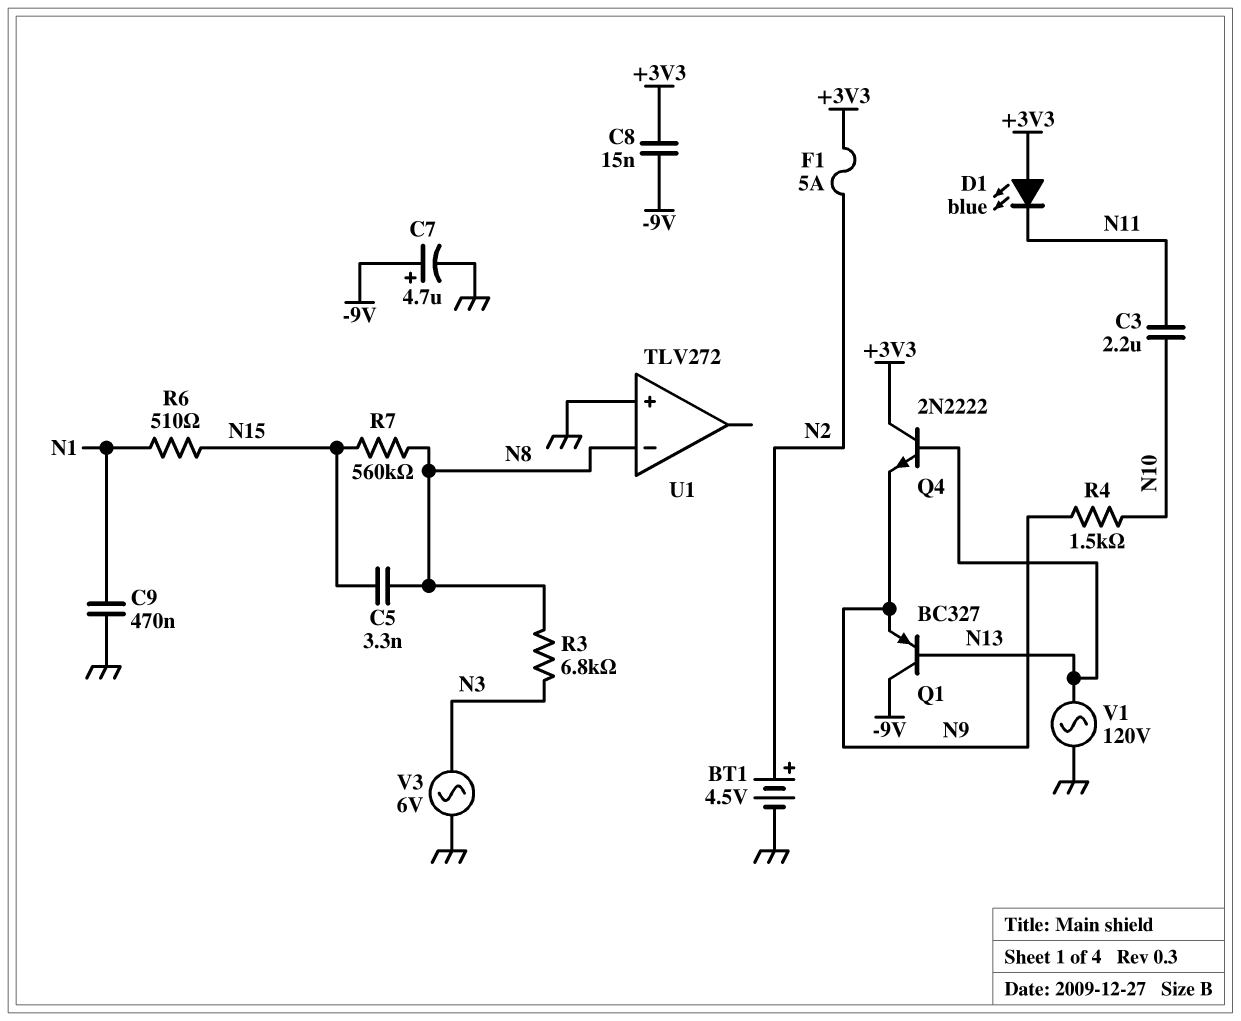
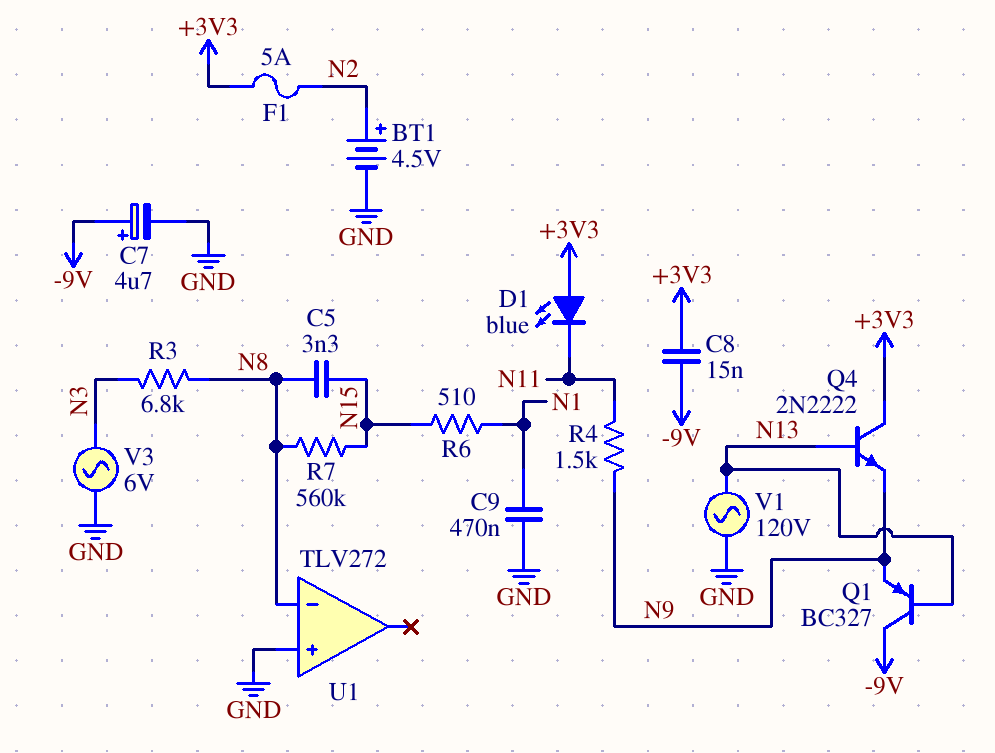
C3: 2.2uF (N10, N11) -> none
R4: 1.5k (N9, N10) -> 1.5k (N9, N11)

